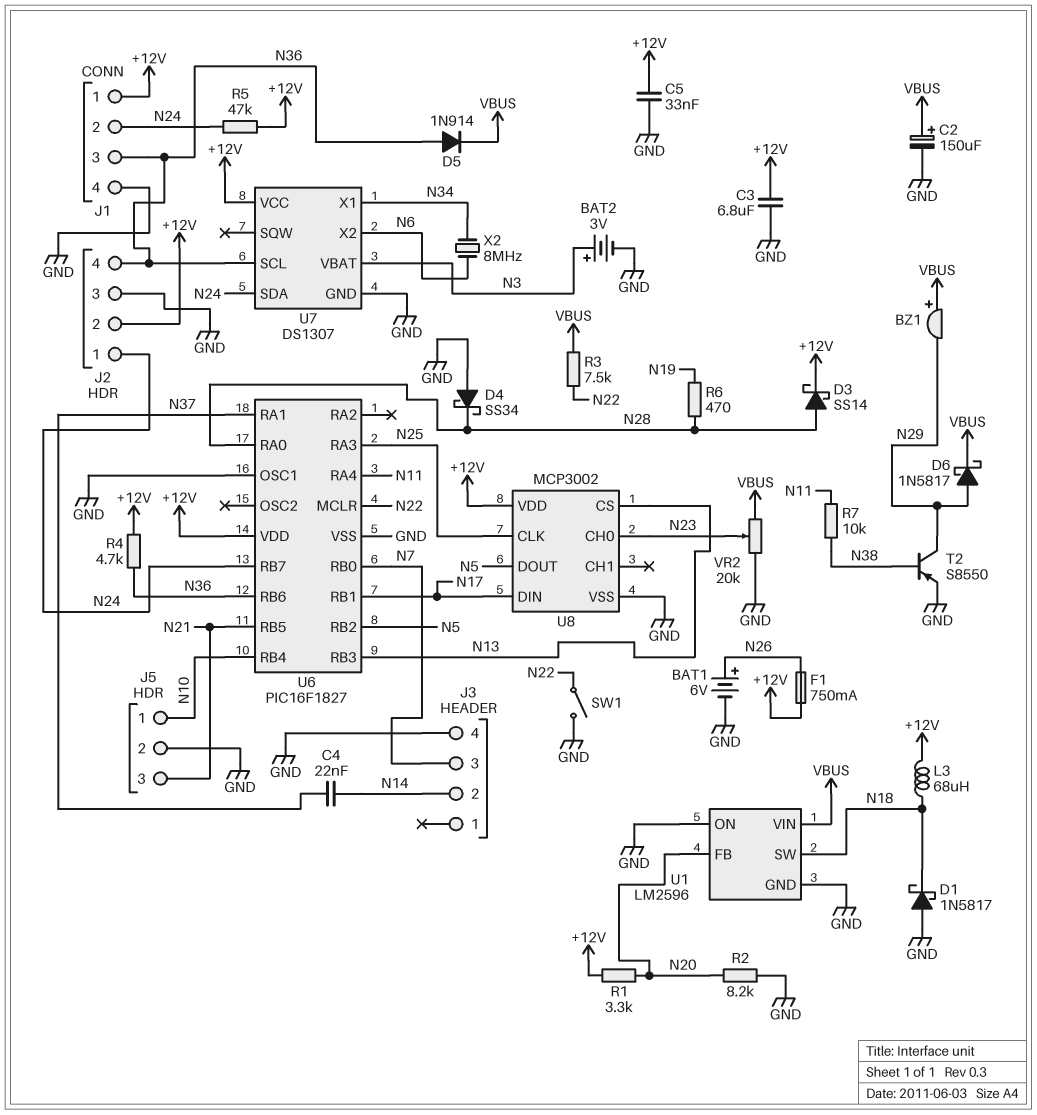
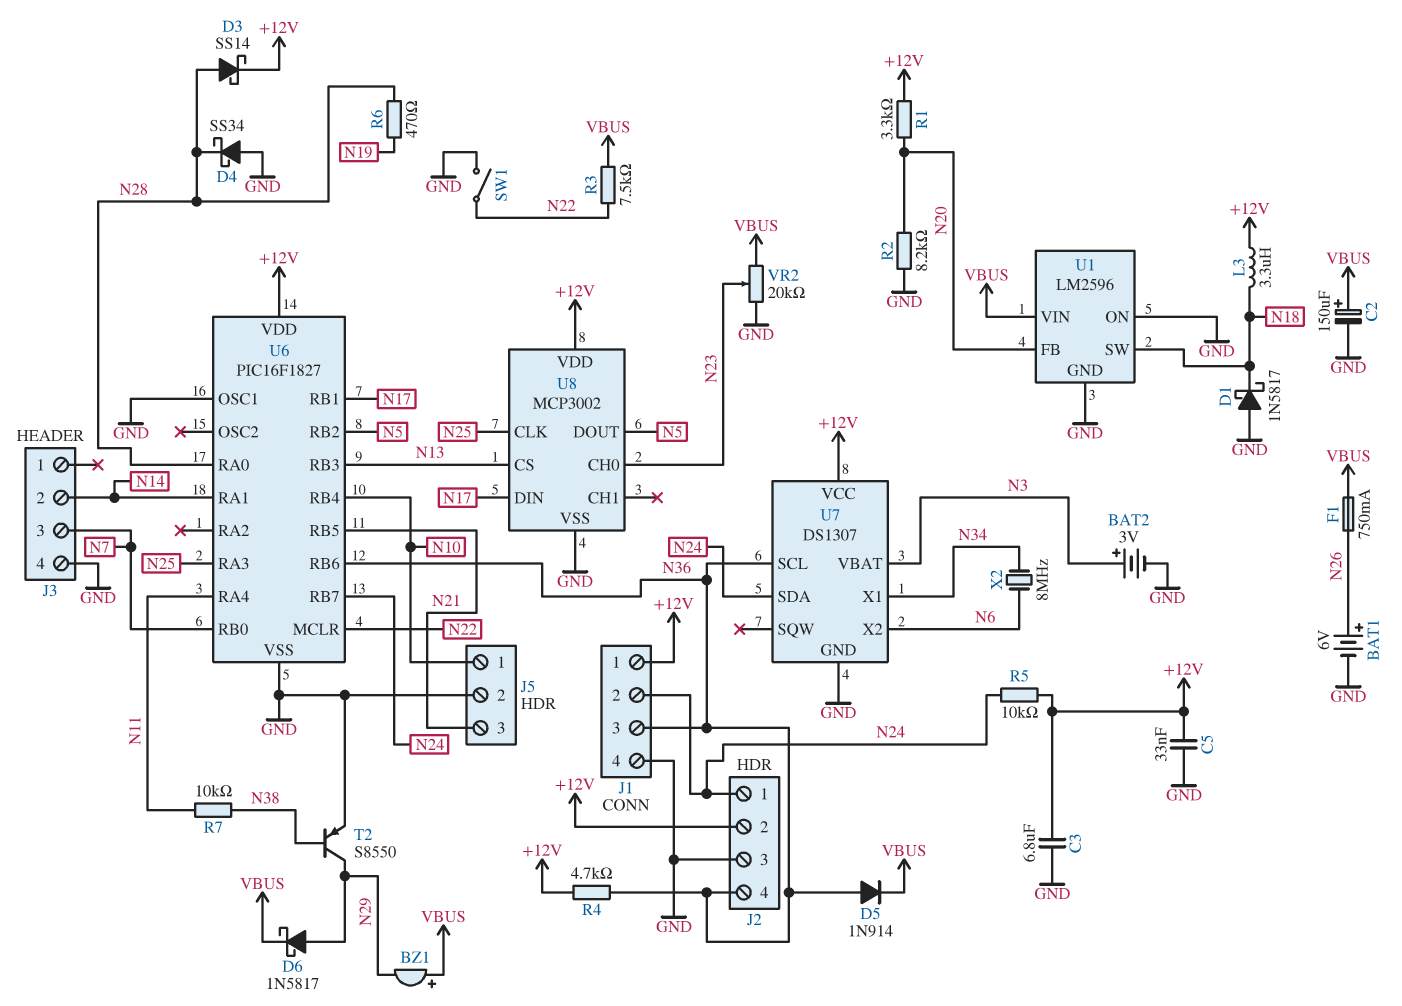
C4: 22nF (N14, N37) -> none
F1: 750mA (+12V, N26) -> 750mA (N26, VBUS)
L3: 68uH (+12V, N18) -> 3.3uH (+12V, N18)
R5: 47k (+12V, N24) -> 10k (+12V, N24)
U6 pin RA1: N37 -> N14

